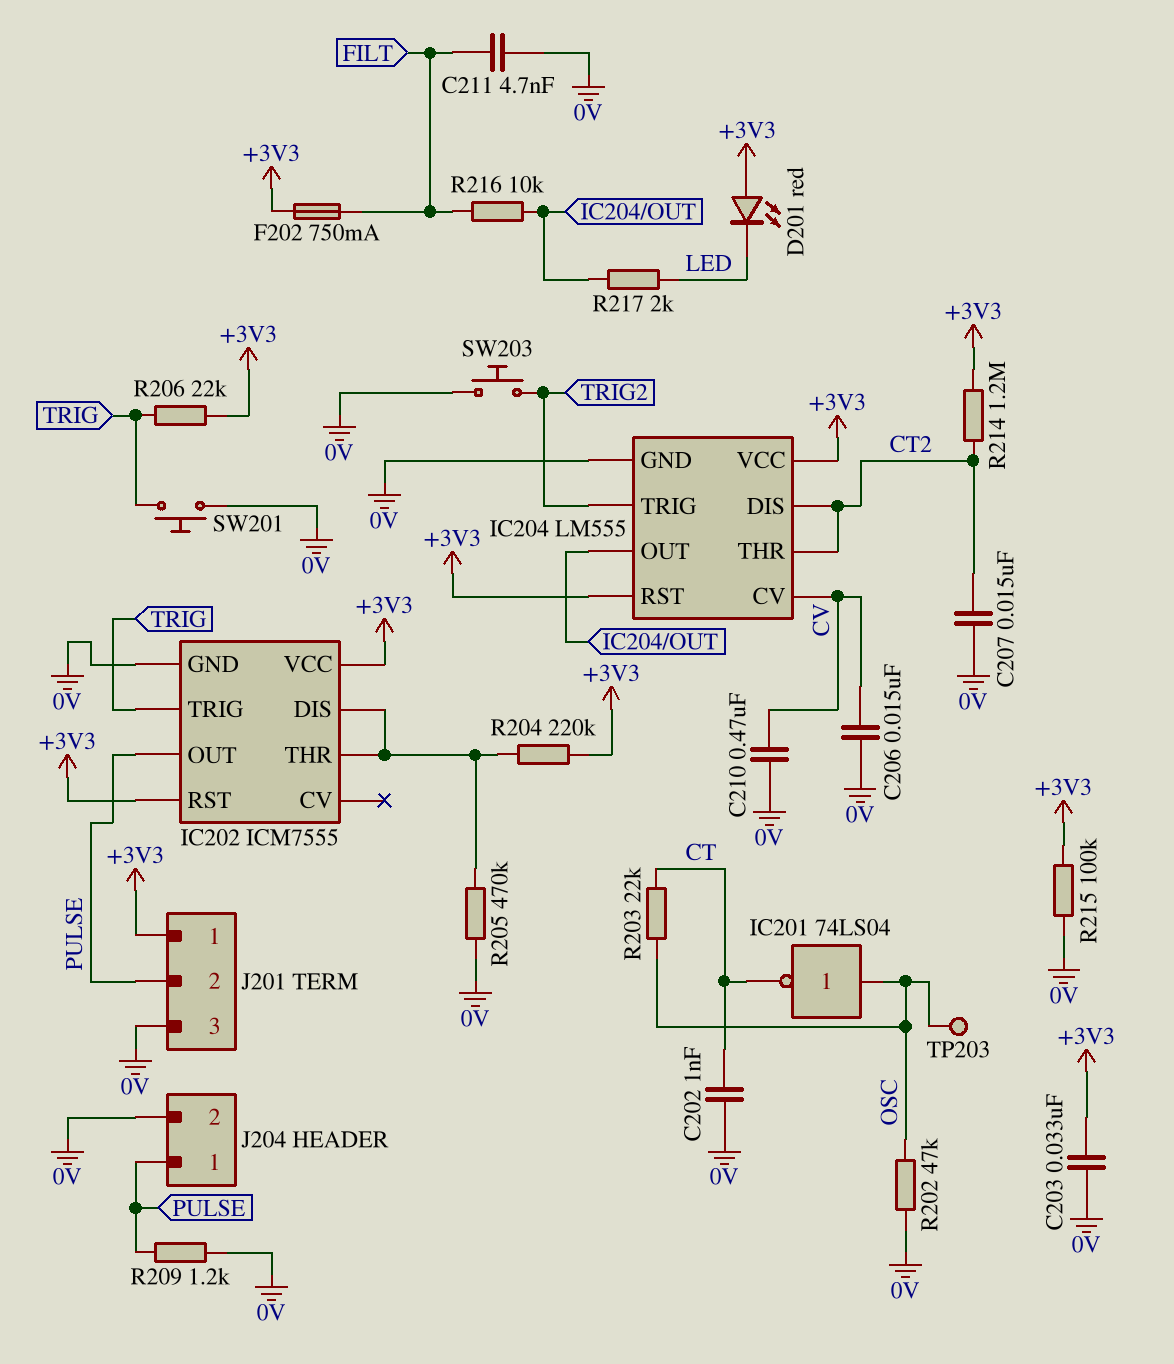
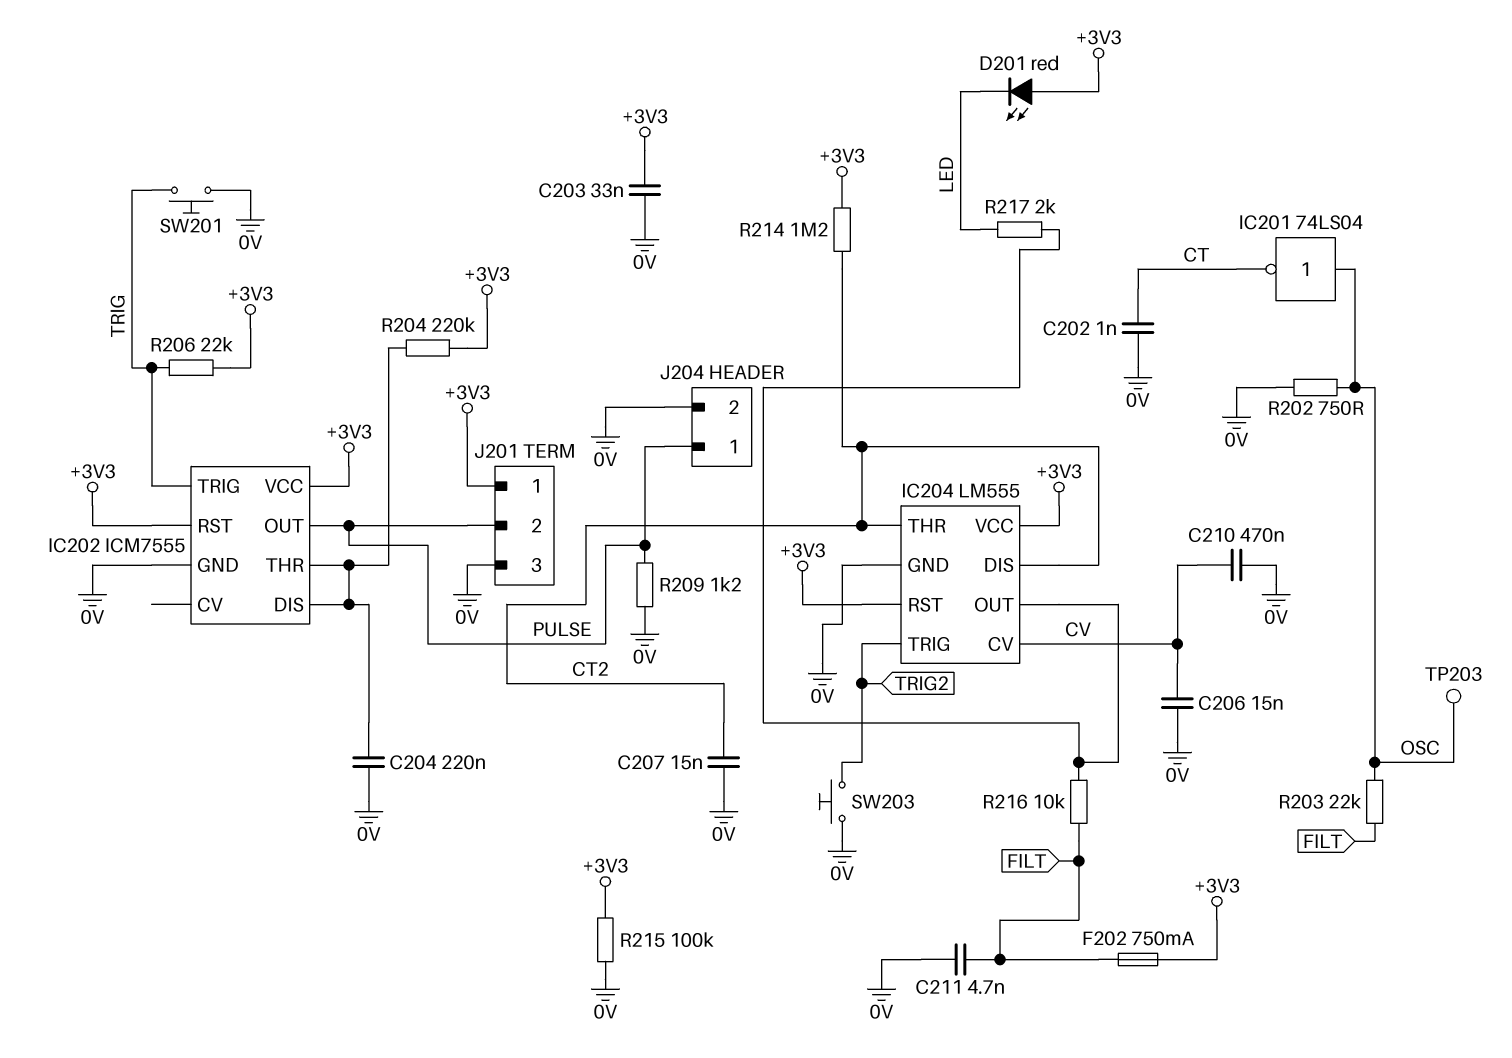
C204: none -> 220nF (0V, IC202/DIS)
R202: 47k (0V, OSC) -> 750 (0V, OSC)
R203: 22k (CT, OSC) -> 22k (FILT, OSC)
R205: 470k (0V, IC202/DIS) -> none

